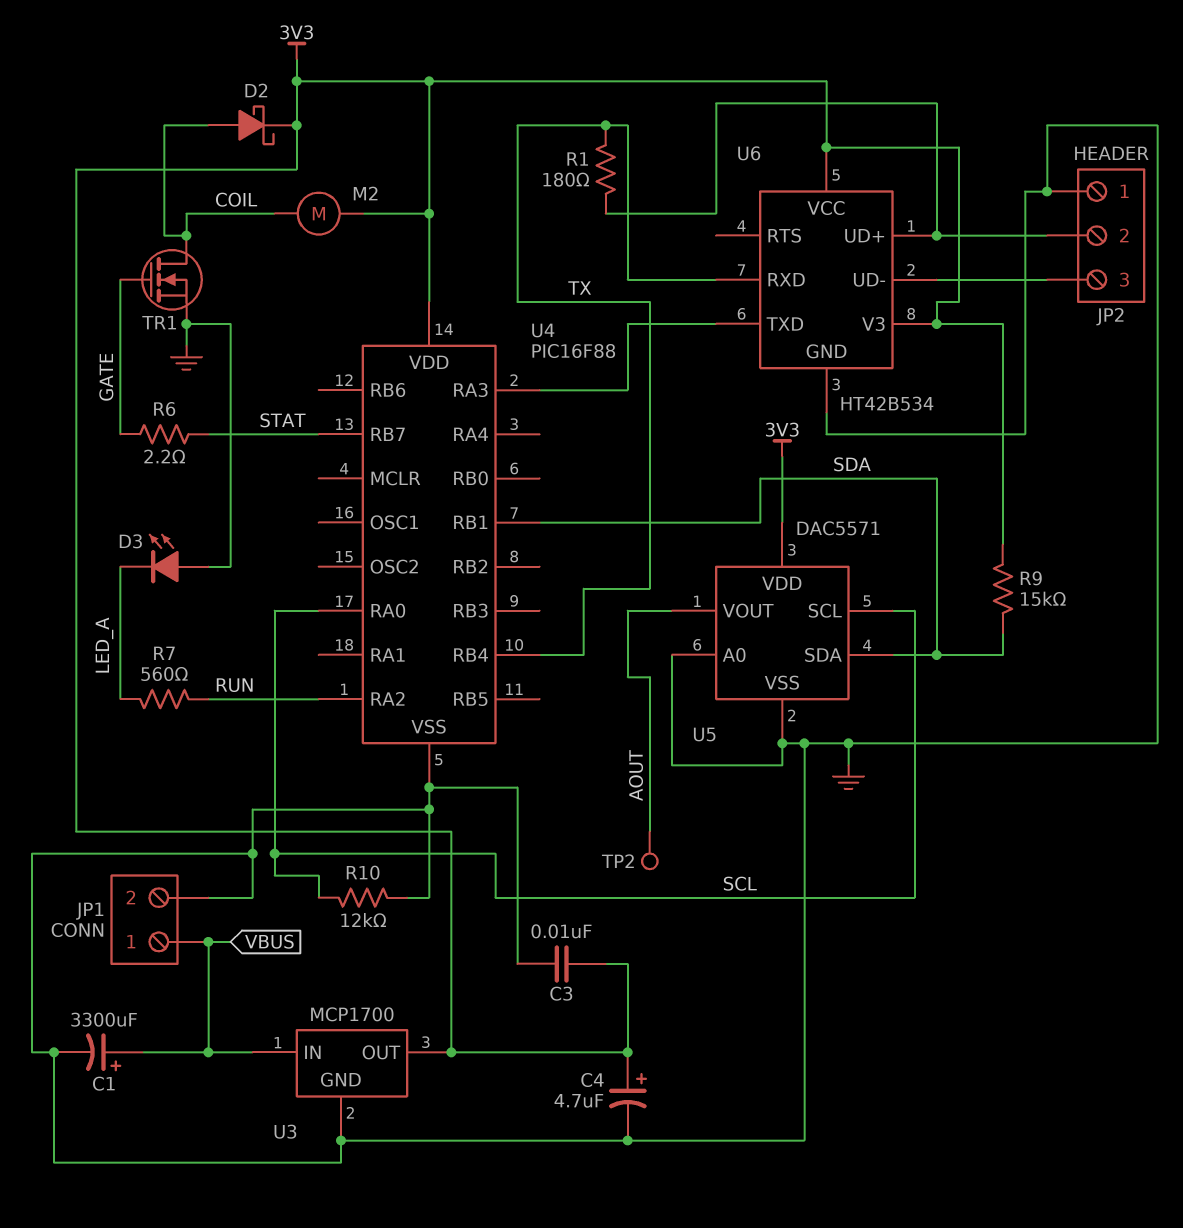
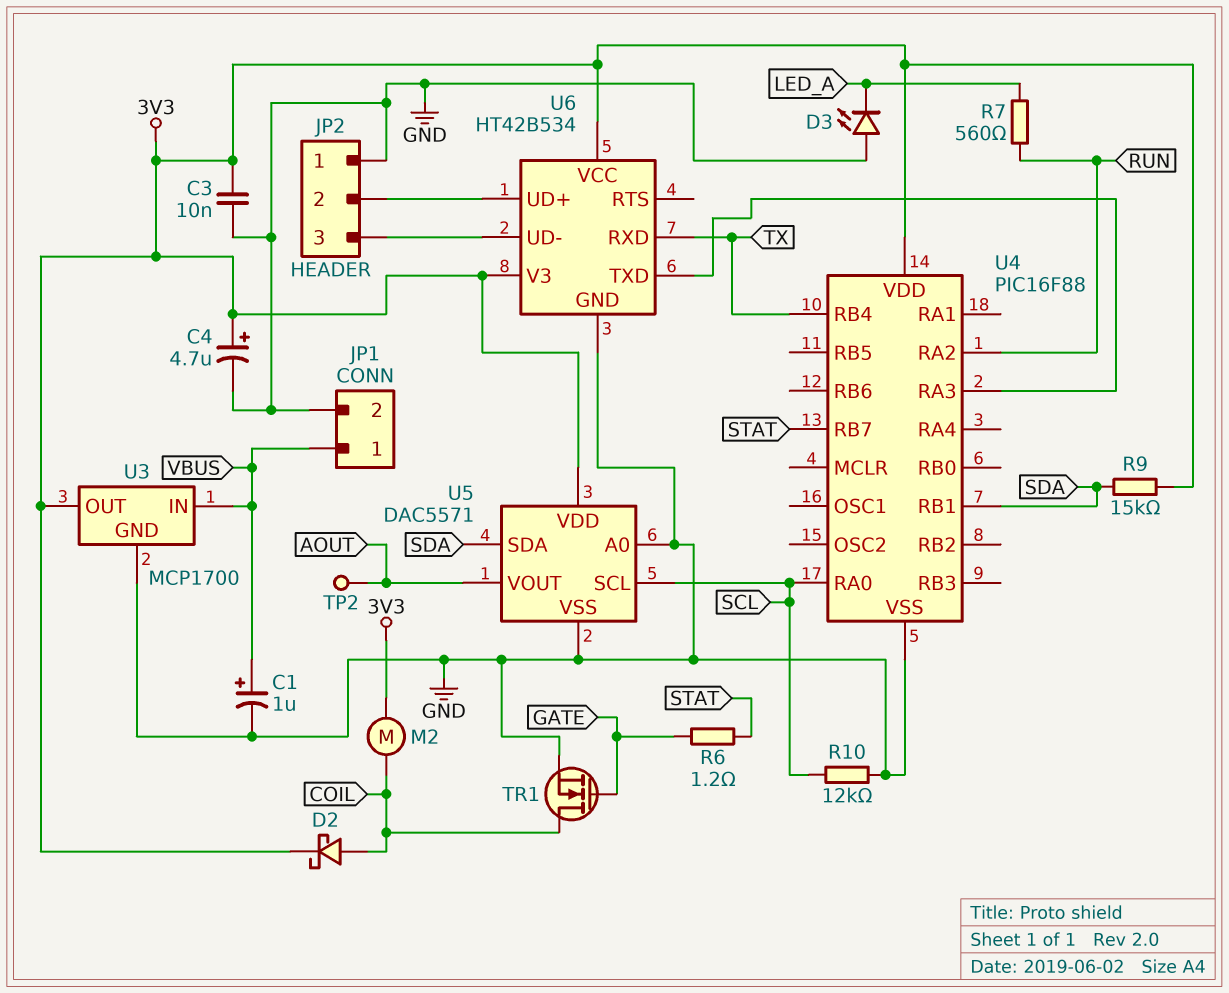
C1: 3300uF (plus VBUS, minus GND) -> 1uF (plus VBUS, minus GND)
R1: 180 (JP2/2, TX) -> none
R6: 2.2 (GATE, STAT) -> 1.2 (GATE, STAT)

